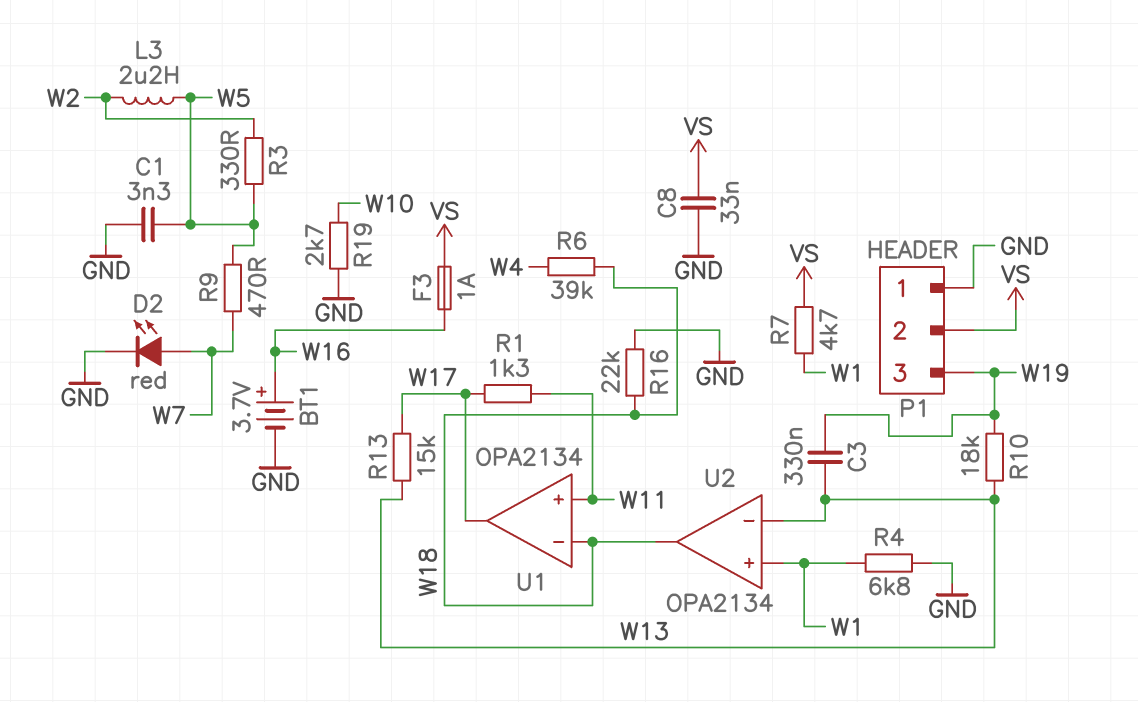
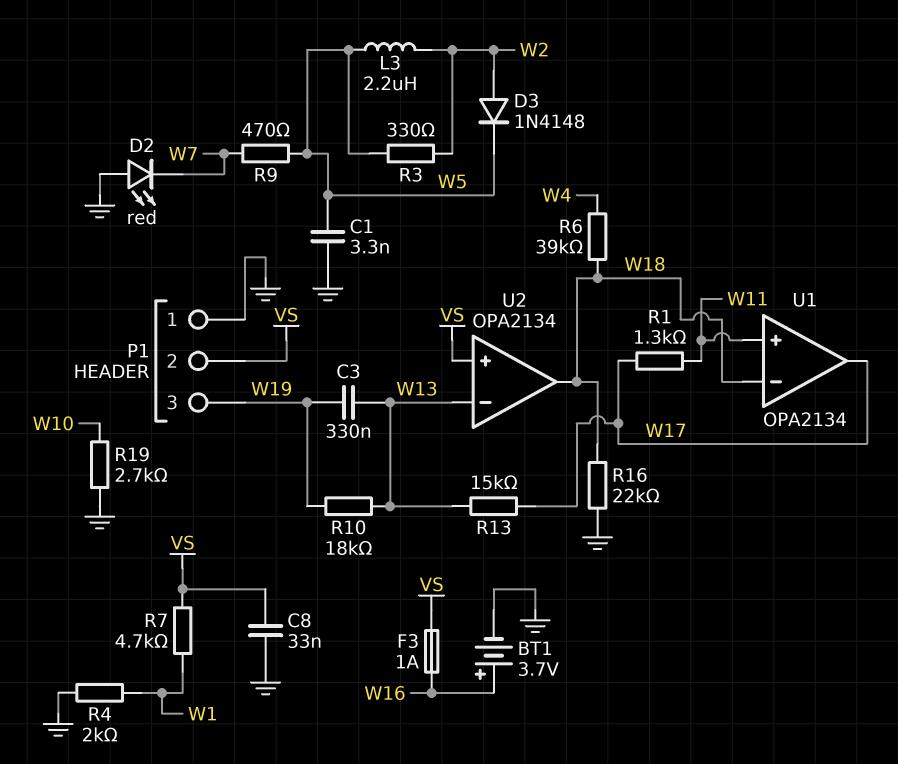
D2: LED red (A W7, K GND) -> LED red (A GND, K W7)
D3: none -> diode 1N4148 (A W2, K W5)
R4: 6.8k (GND, W1) -> 2k (GND, W1)
U2 pin in+: W1 -> VS

